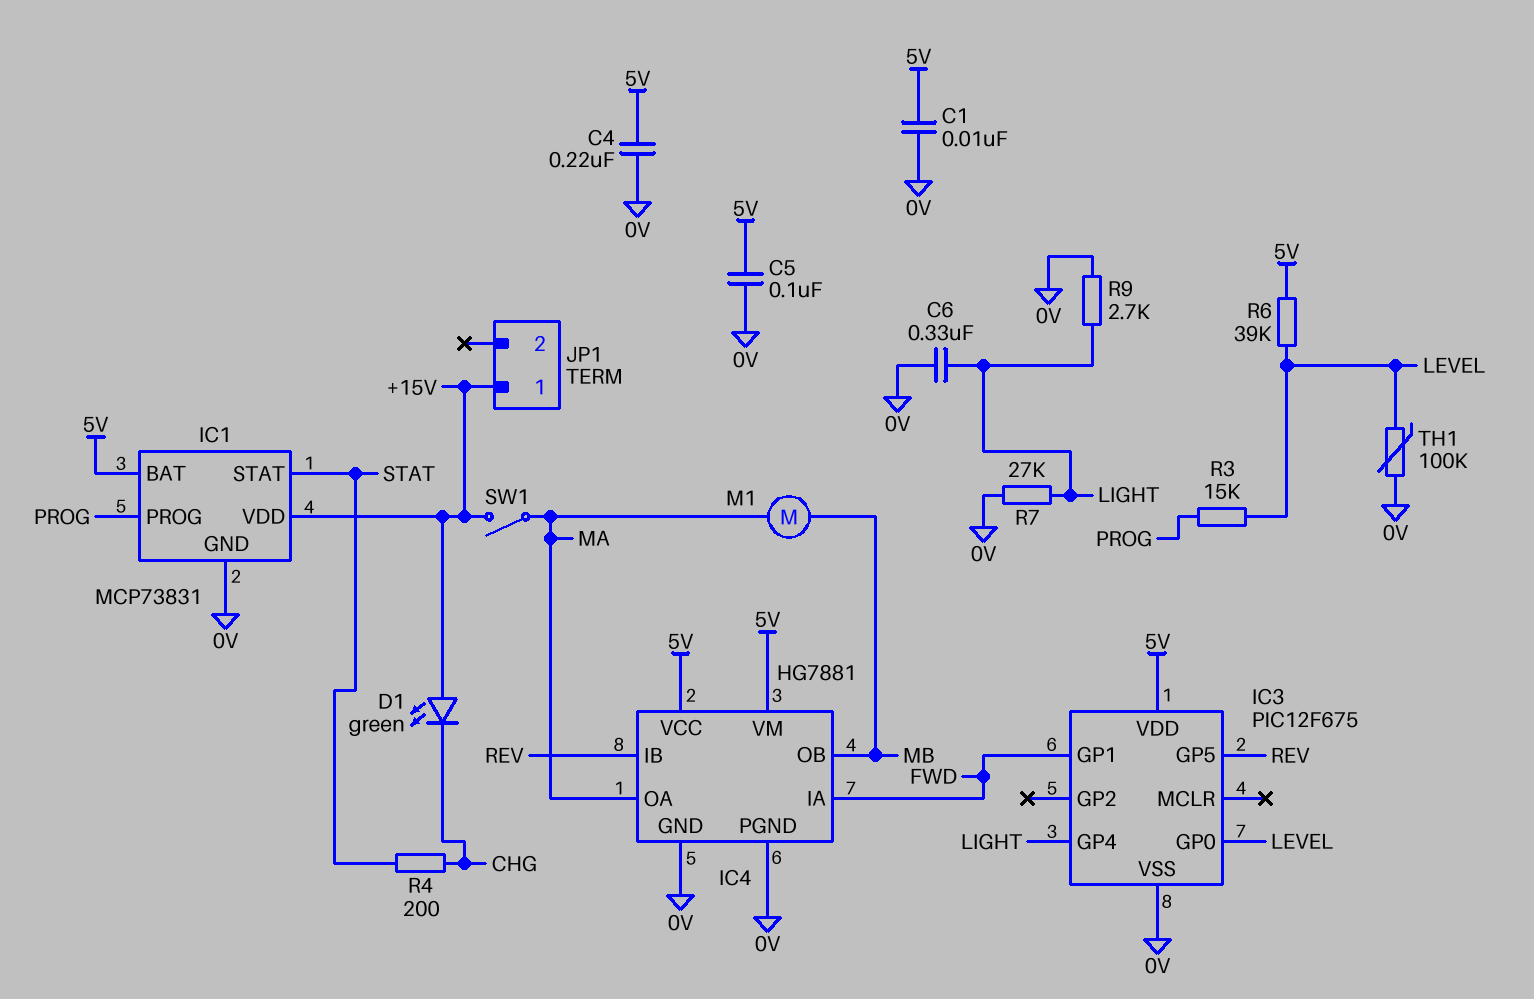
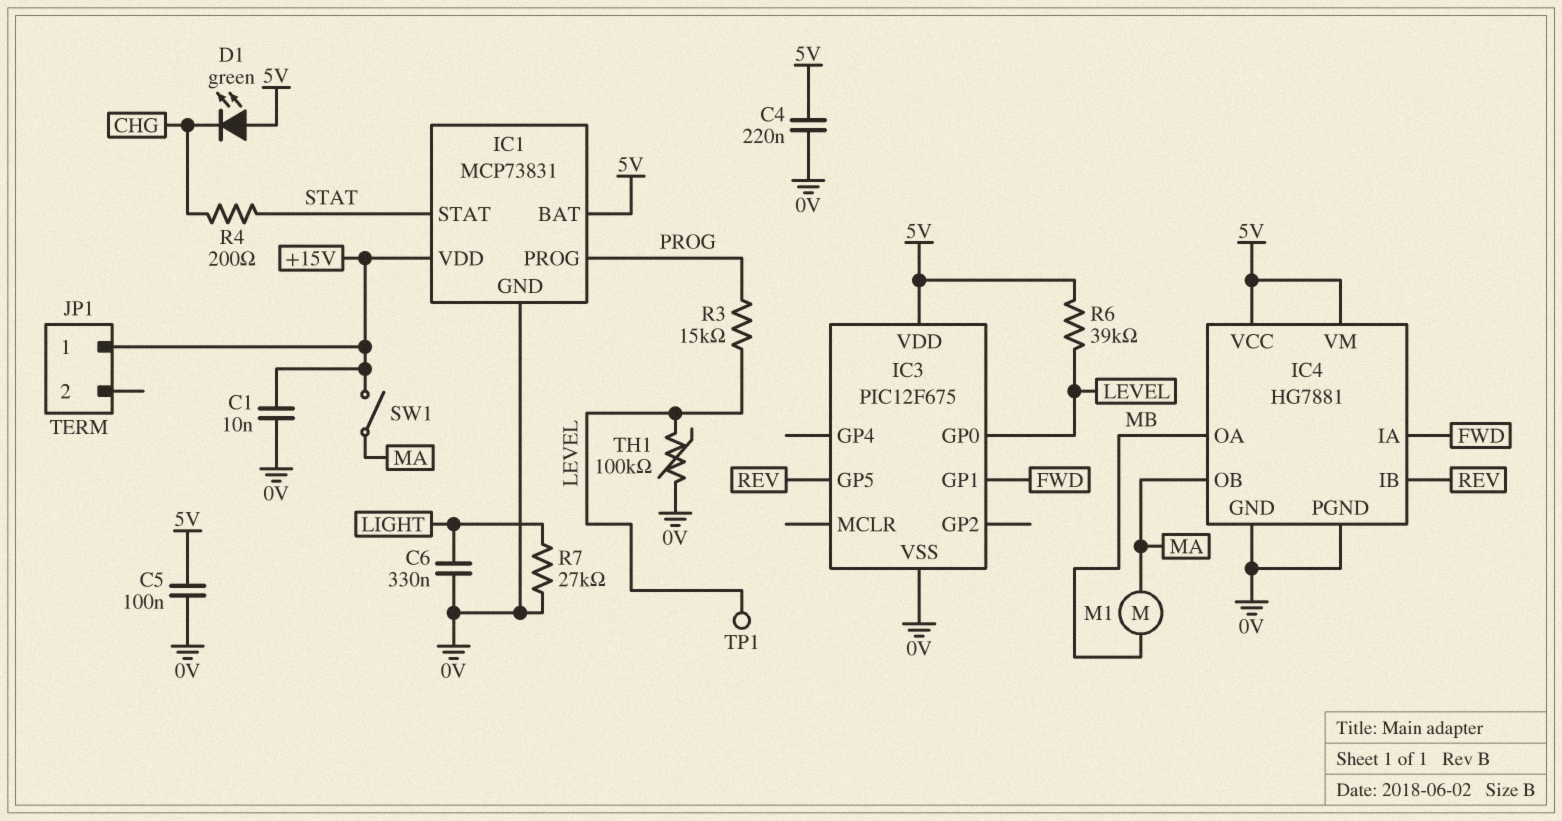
C1: 10nF (0V, 5V) -> 10nF (+15V, 0V)
D1: LED green (A +15V, K CHG) -> LED green (A 5V, K CHG)
IC3 pin GP4: LIGHT -> none
IC4 pin OA: MA -> MB
IC4 pin OB: MB -> MA
R9: 2.7k (0V, LIGHT) -> none
TP1: none -> test point (LEVEL)

